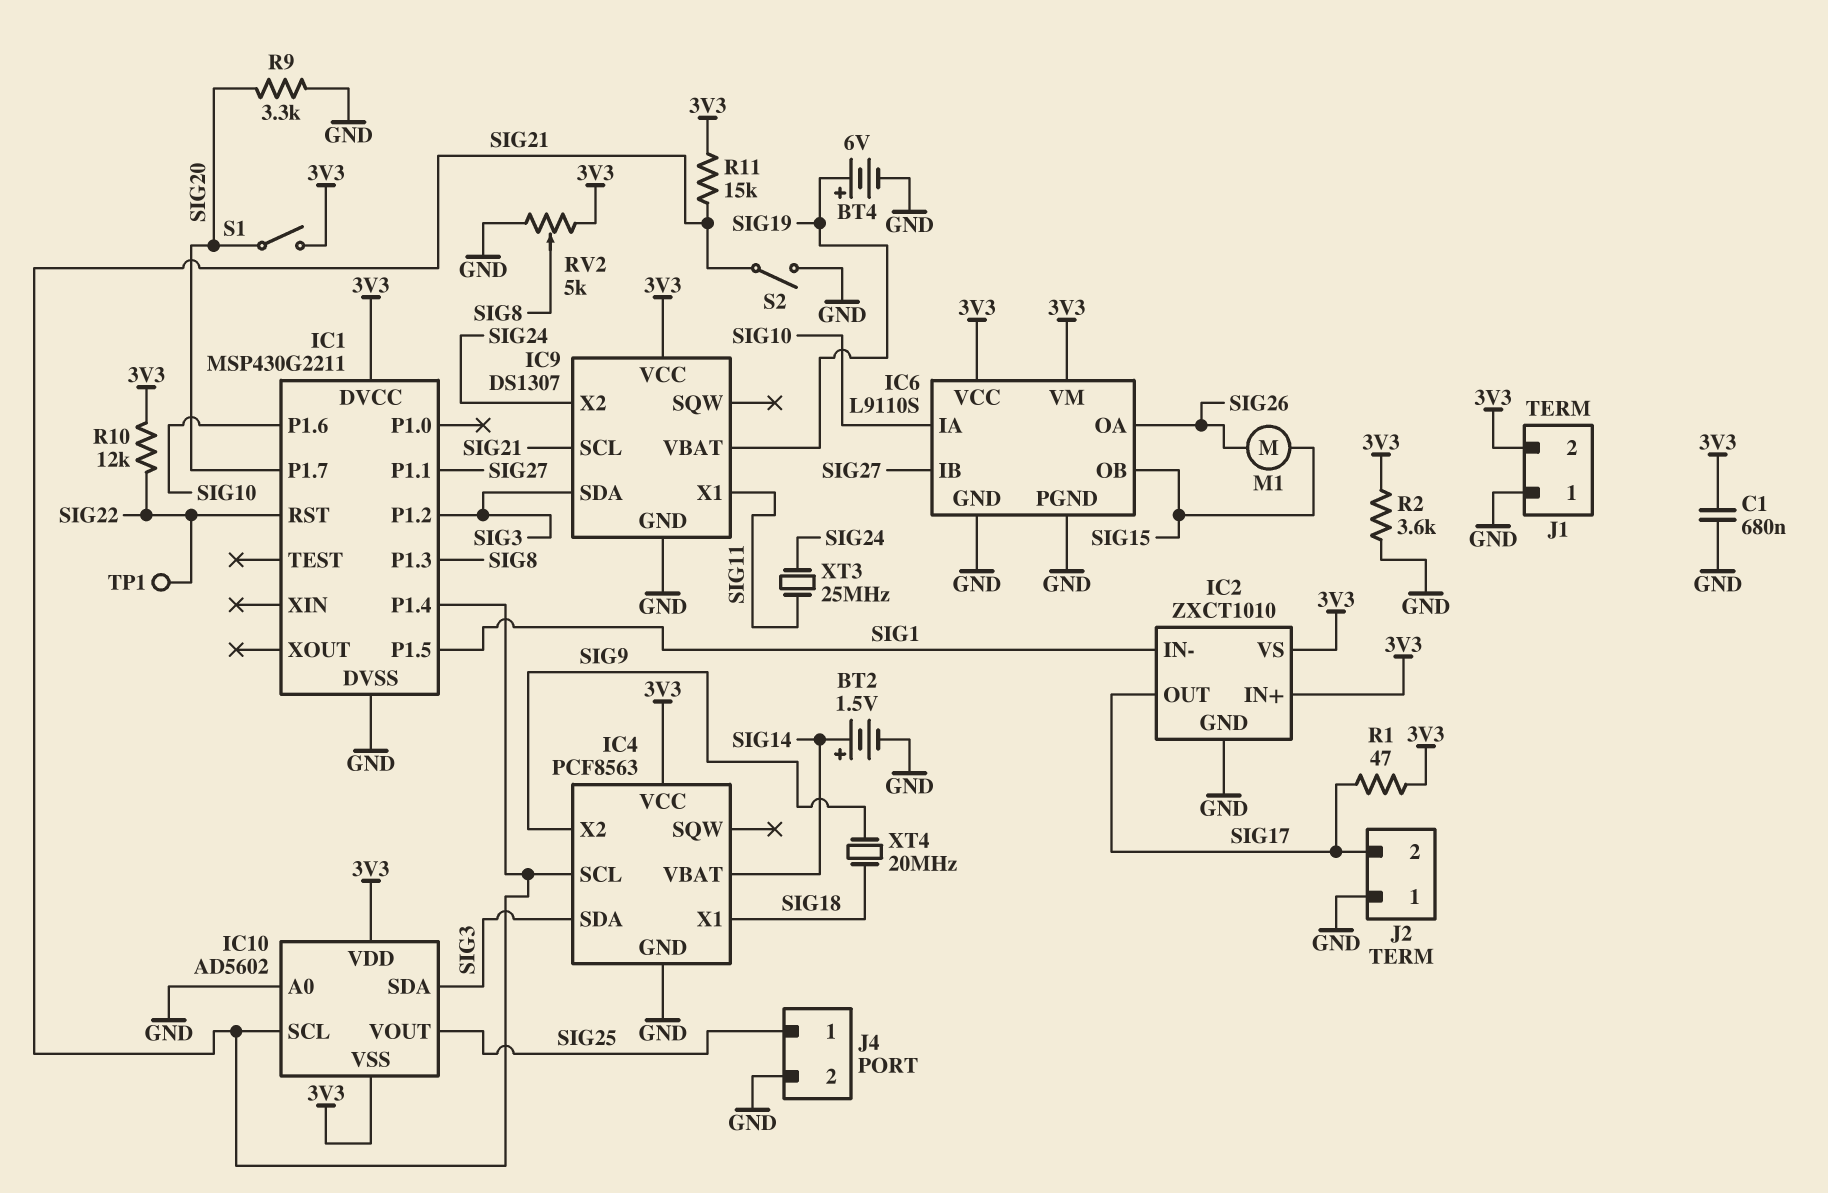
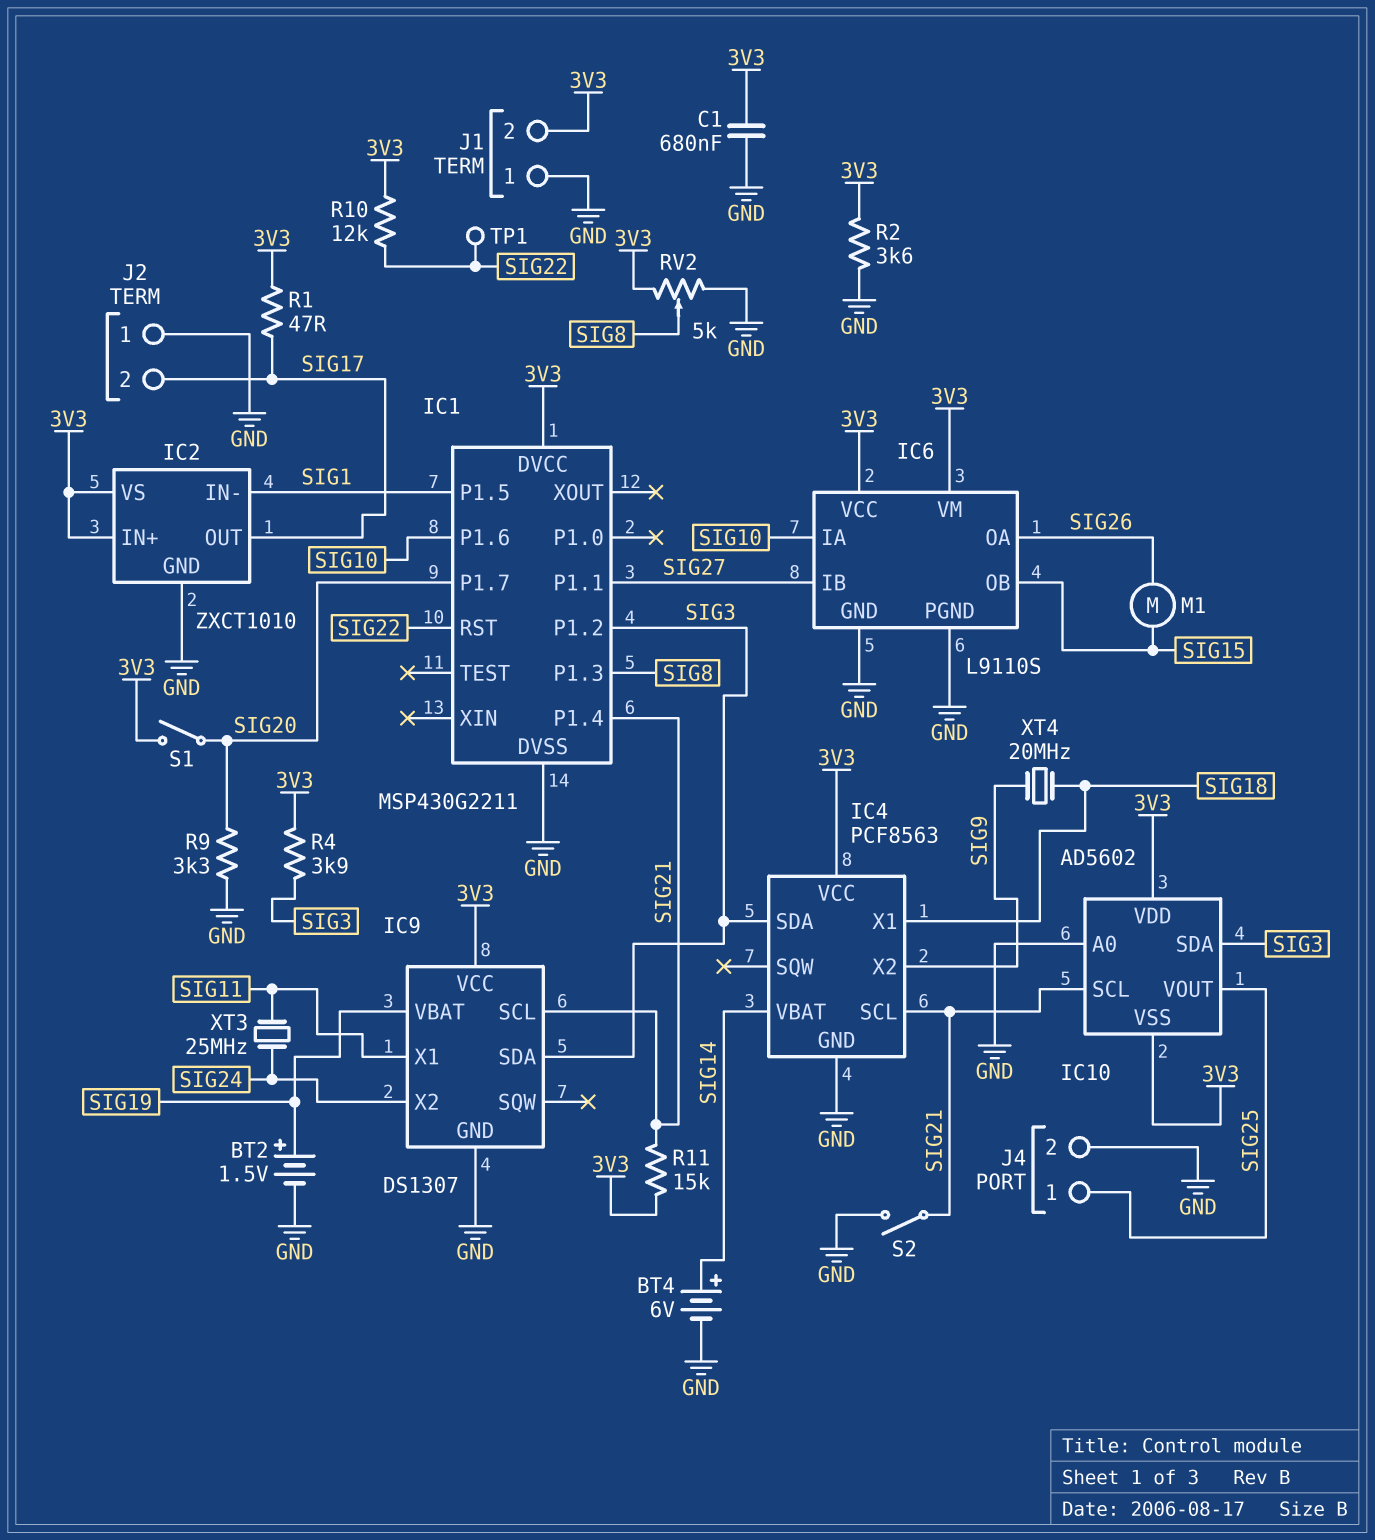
BT2: 1.5V (plus SIG14, minus GND) -> 1.5V (plus SIG19, minus GND)
BT4: 6V (plus SIG19, minus GND) -> 6V (plus SIG14, minus GND)
R4: none -> 3.9k (3V3, SIG3)

